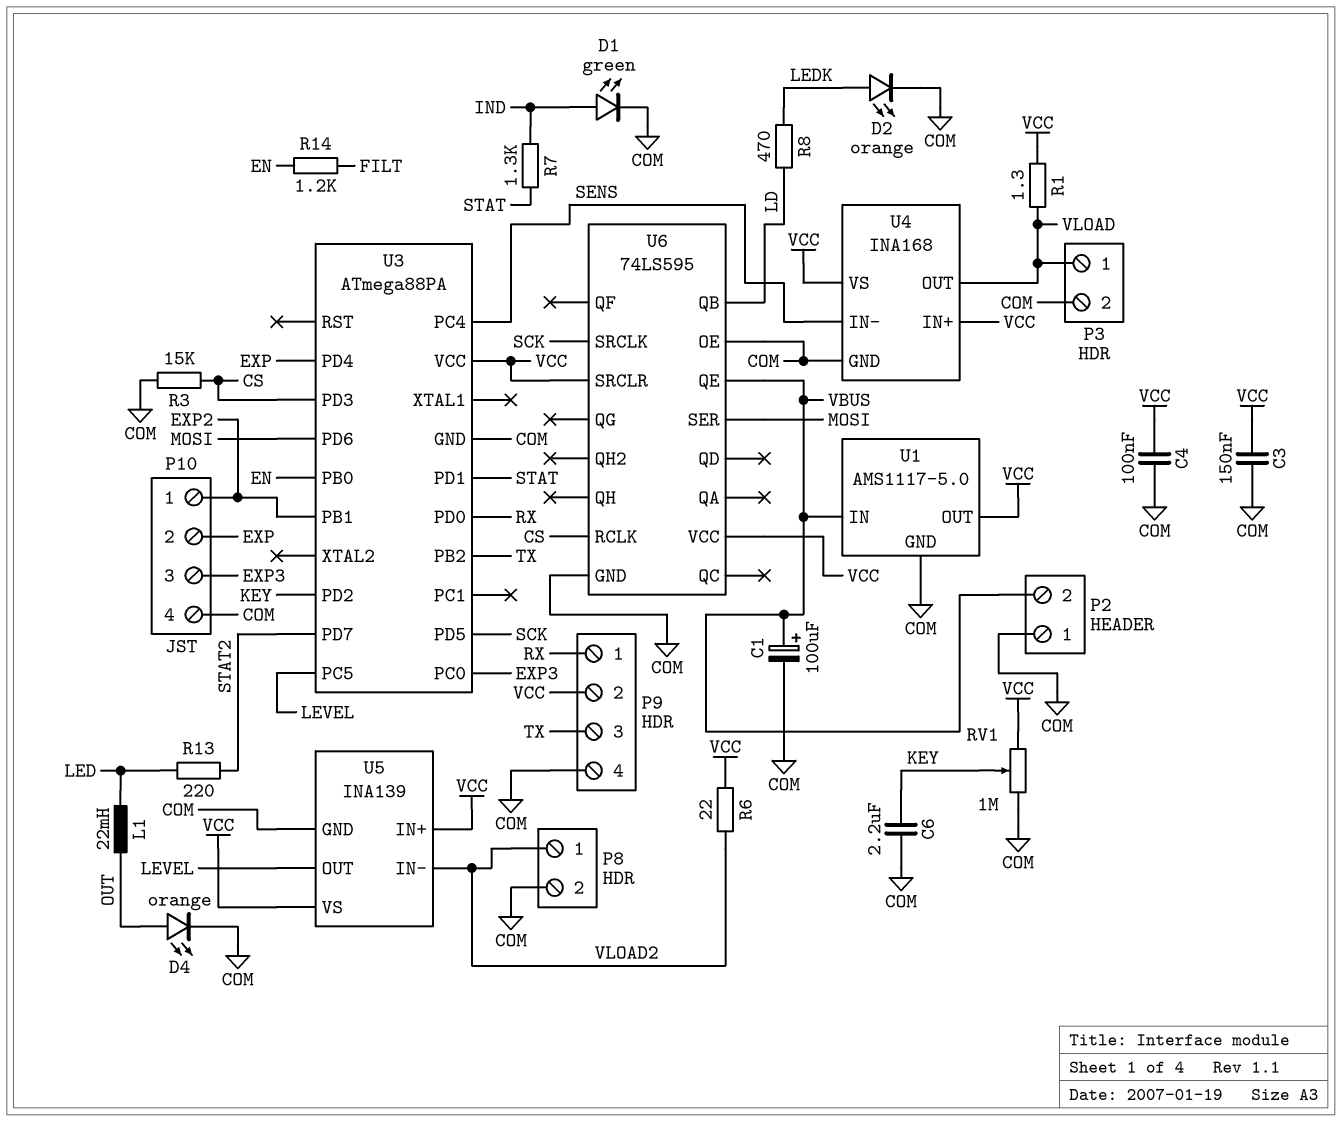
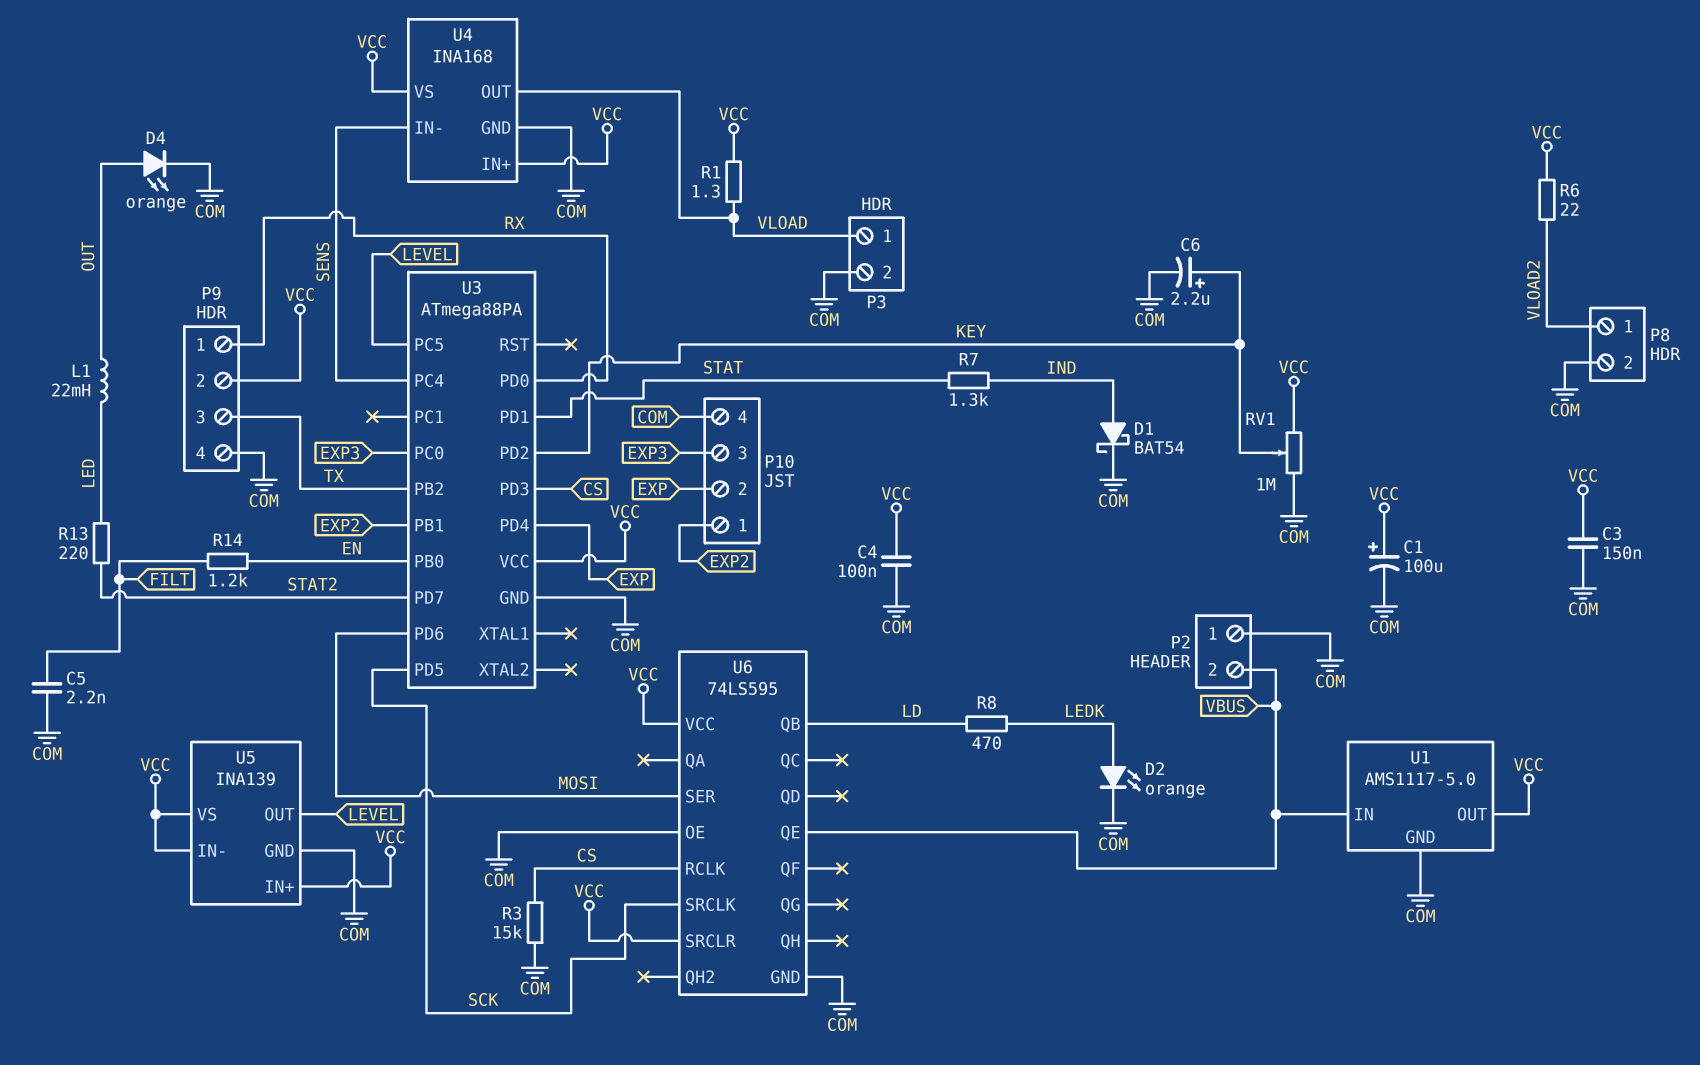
C1: 100uF (plus VBUS, minus COM) -> 100uF (plus VCC, minus COM)
C5: none -> 2.2nF (COM, FILT)
C6: 2.2uF (COM, KEY) -> 2.2uF (plus KEY, minus COM)
D1: LED green (A IND, K COM) -> schottky BAT54 (A IND, K COM)
U5 pin IN-: VLOAD2 -> VCC

